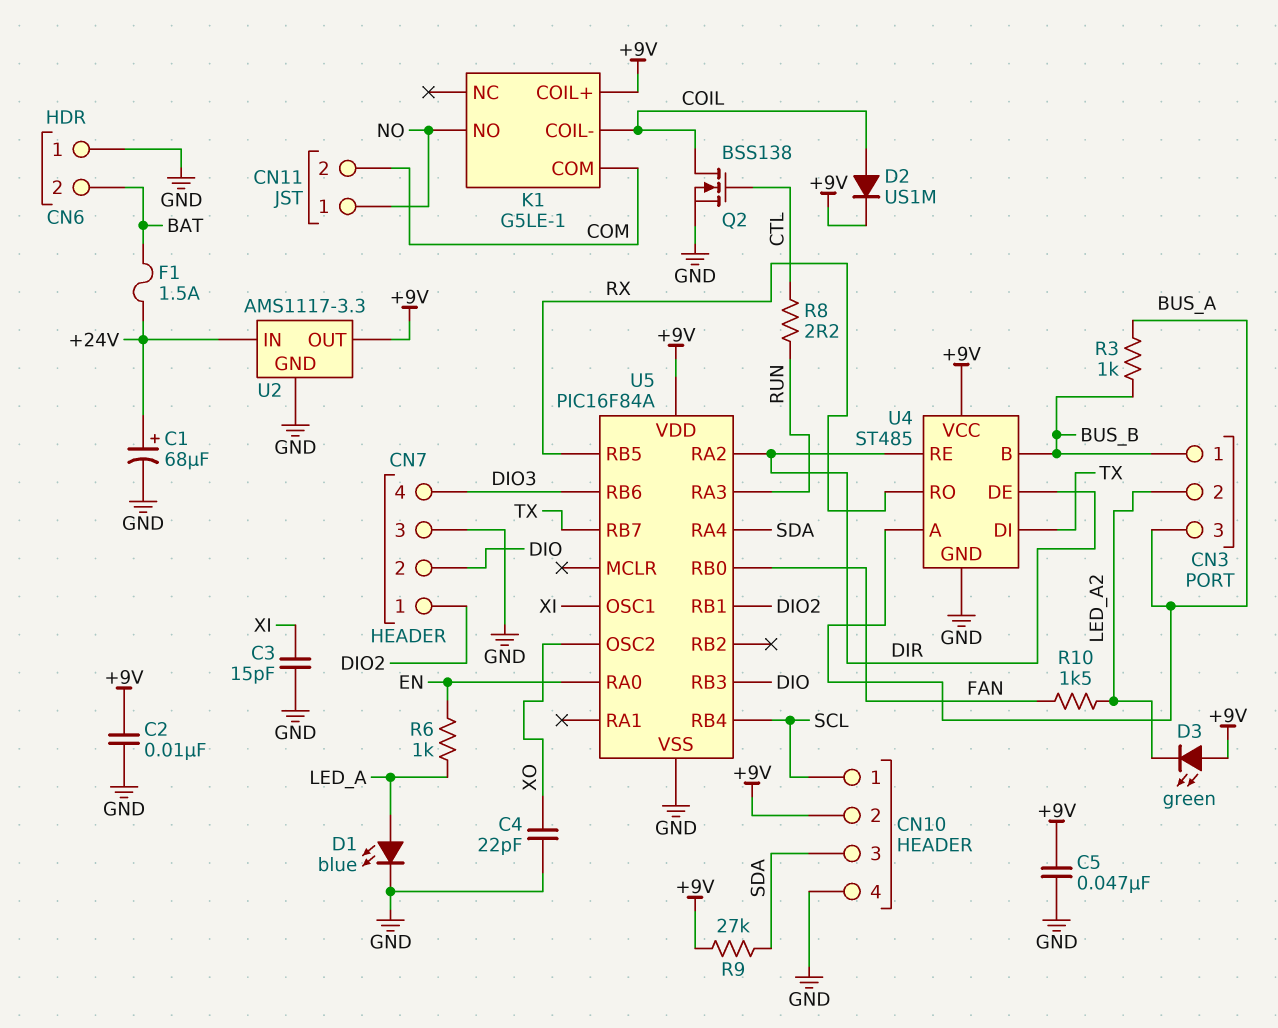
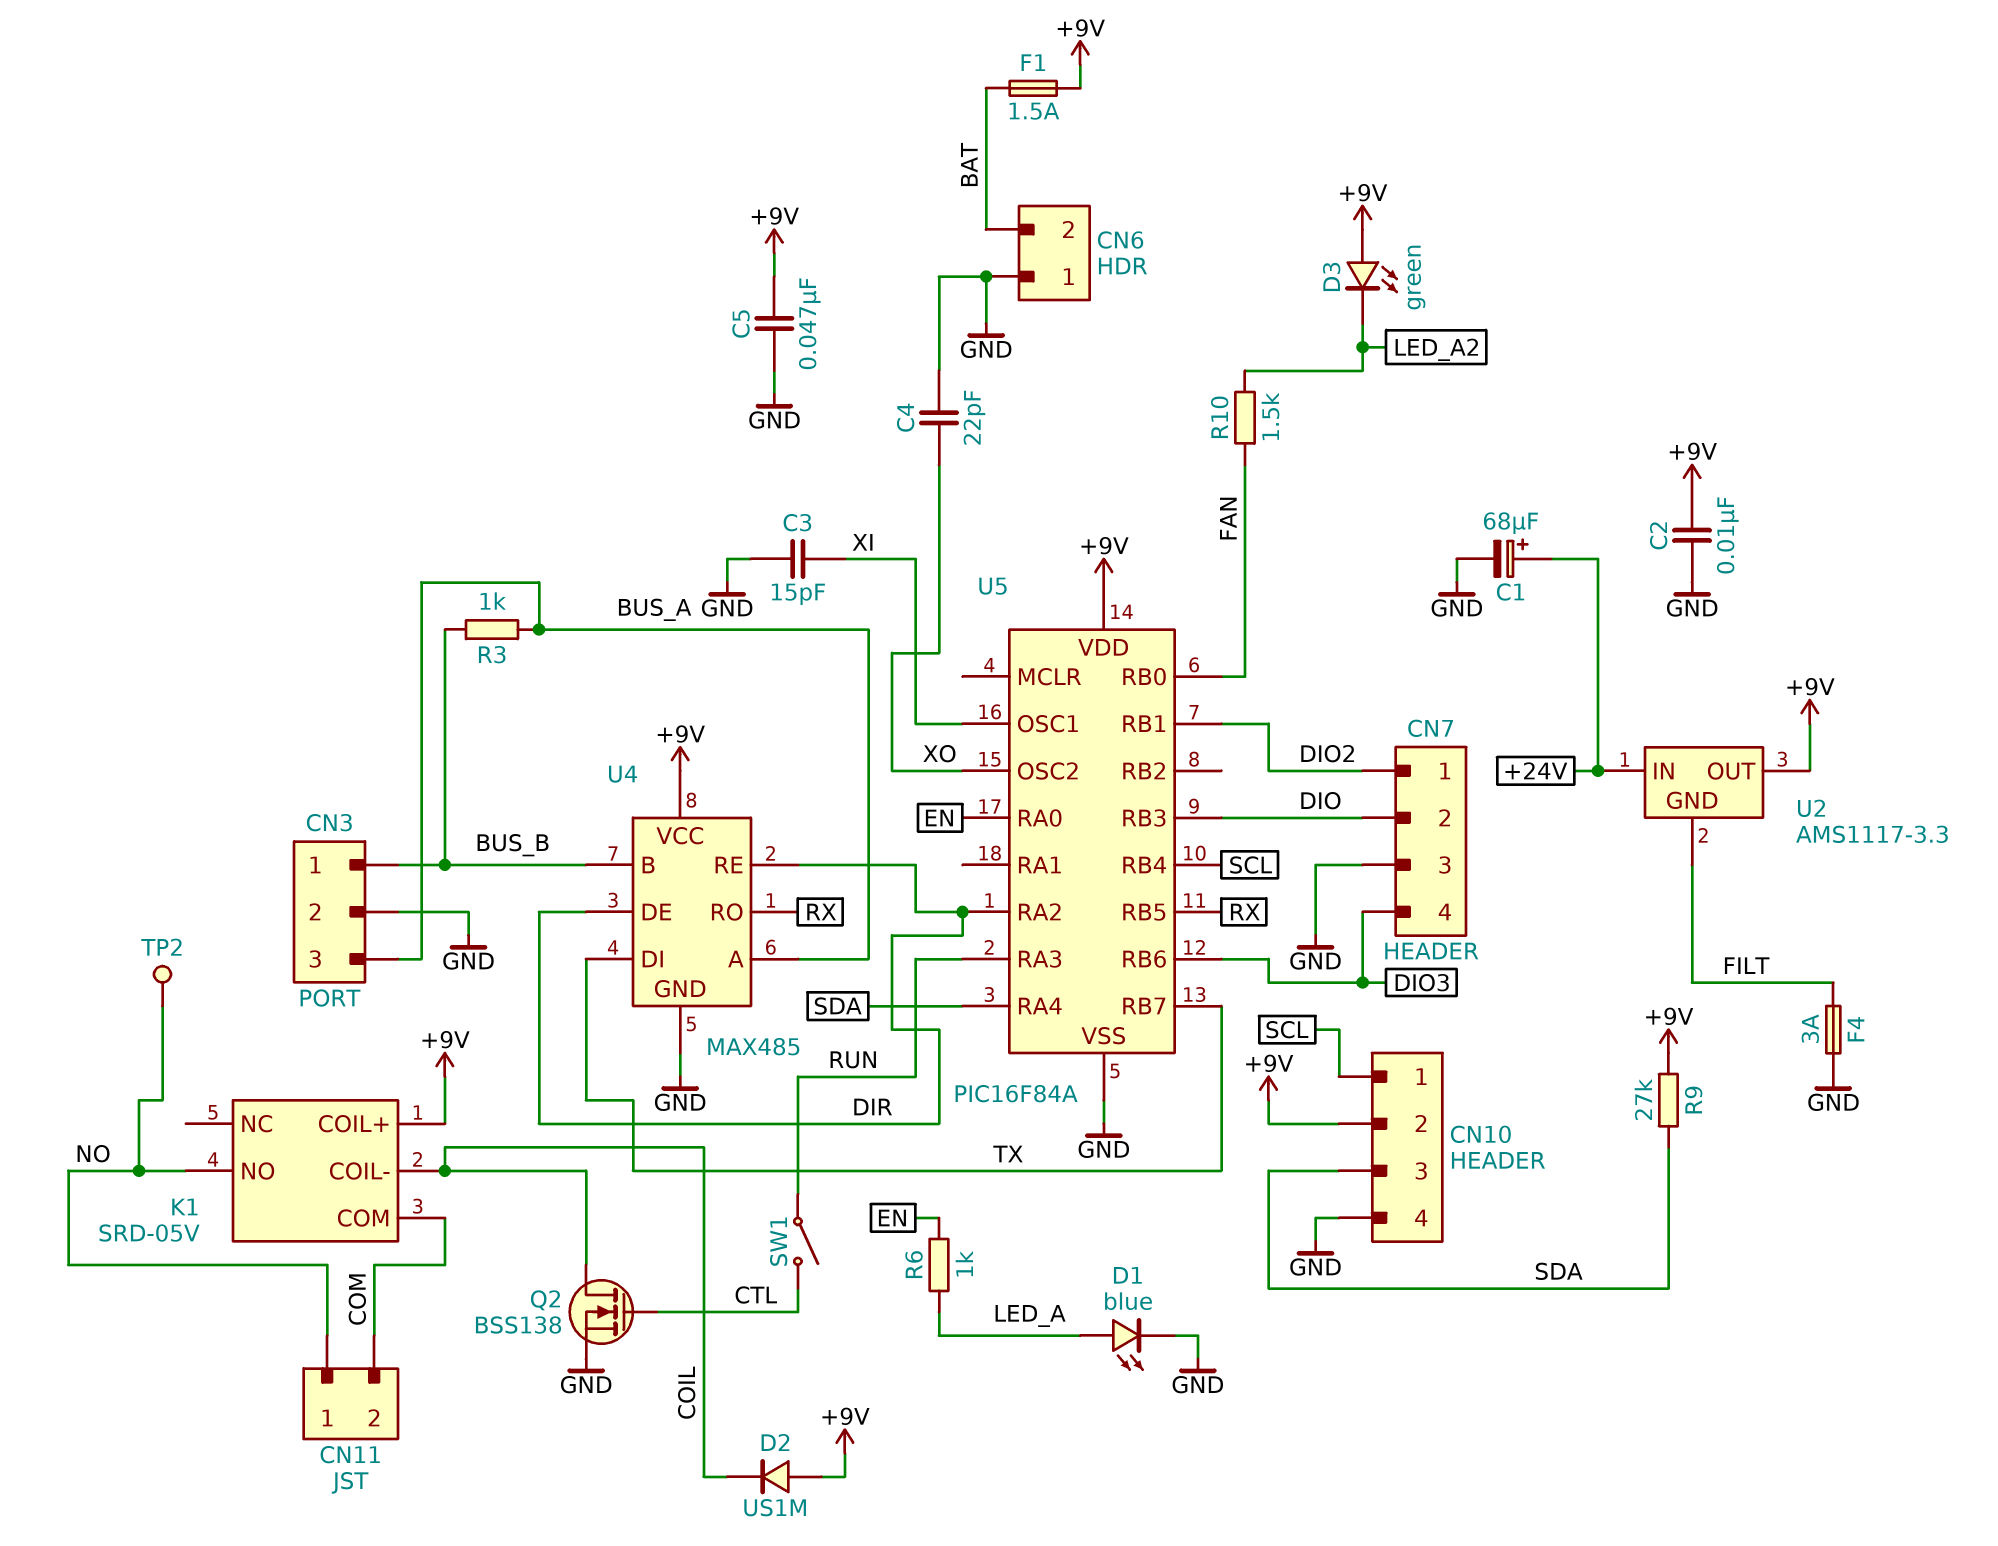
CN3 pin 2: LED_A2 -> GND
D2: diode US1M (A COIL, K +9V) -> diode US1M (A +9V, K COIL)
F1: 1.5A (+24V, BAT) -> 1.5A (+9V, BAT)
F4: none -> 3A (FILT, GND)
K1: G5LE-1 -> SRD-05V
R8: 2.2 (CTL, RUN) -> none
SW1: none -> switch (CTL, RUN)
TP2: none -> test point (NO)
U2 pin GND: GND -> FILT
U4: ST485 -> MAX485

